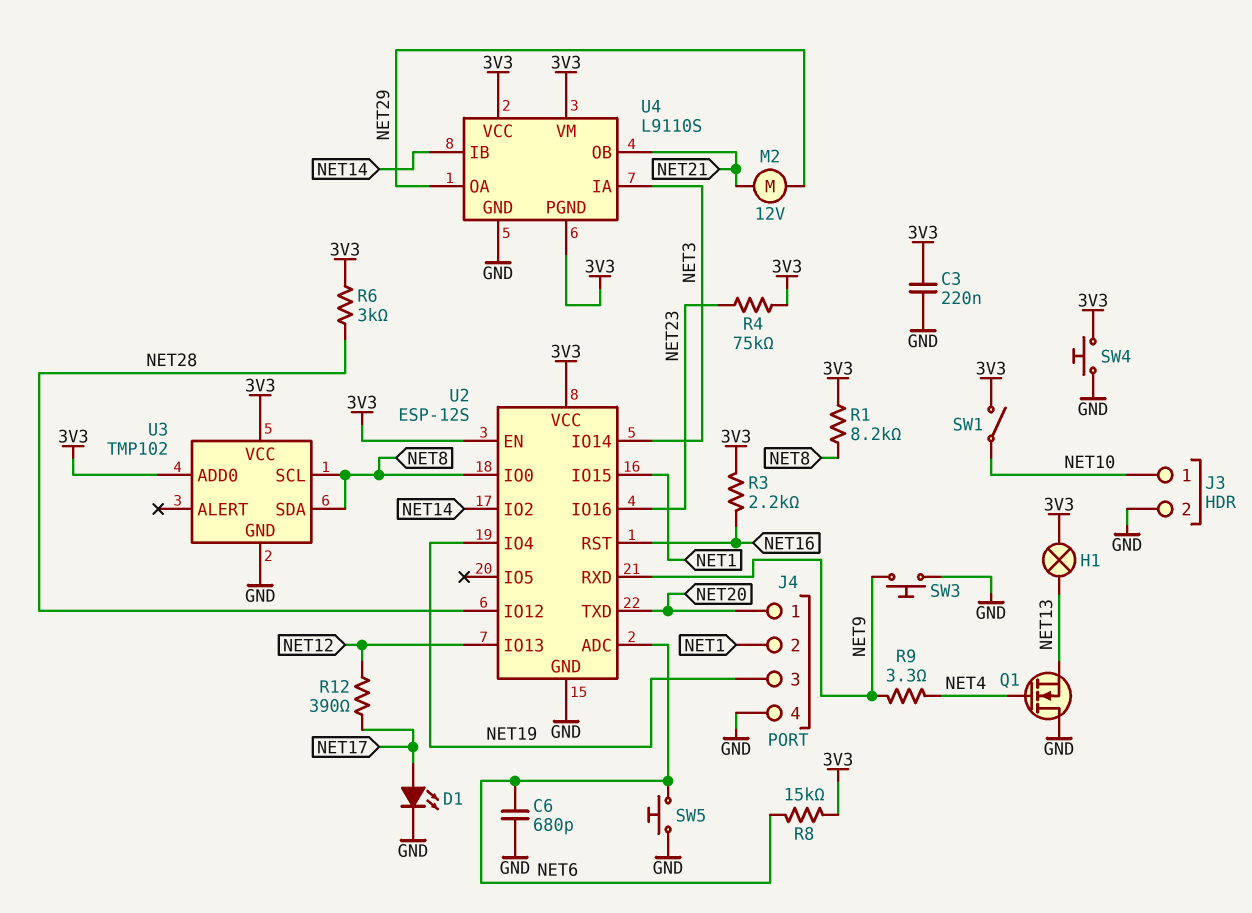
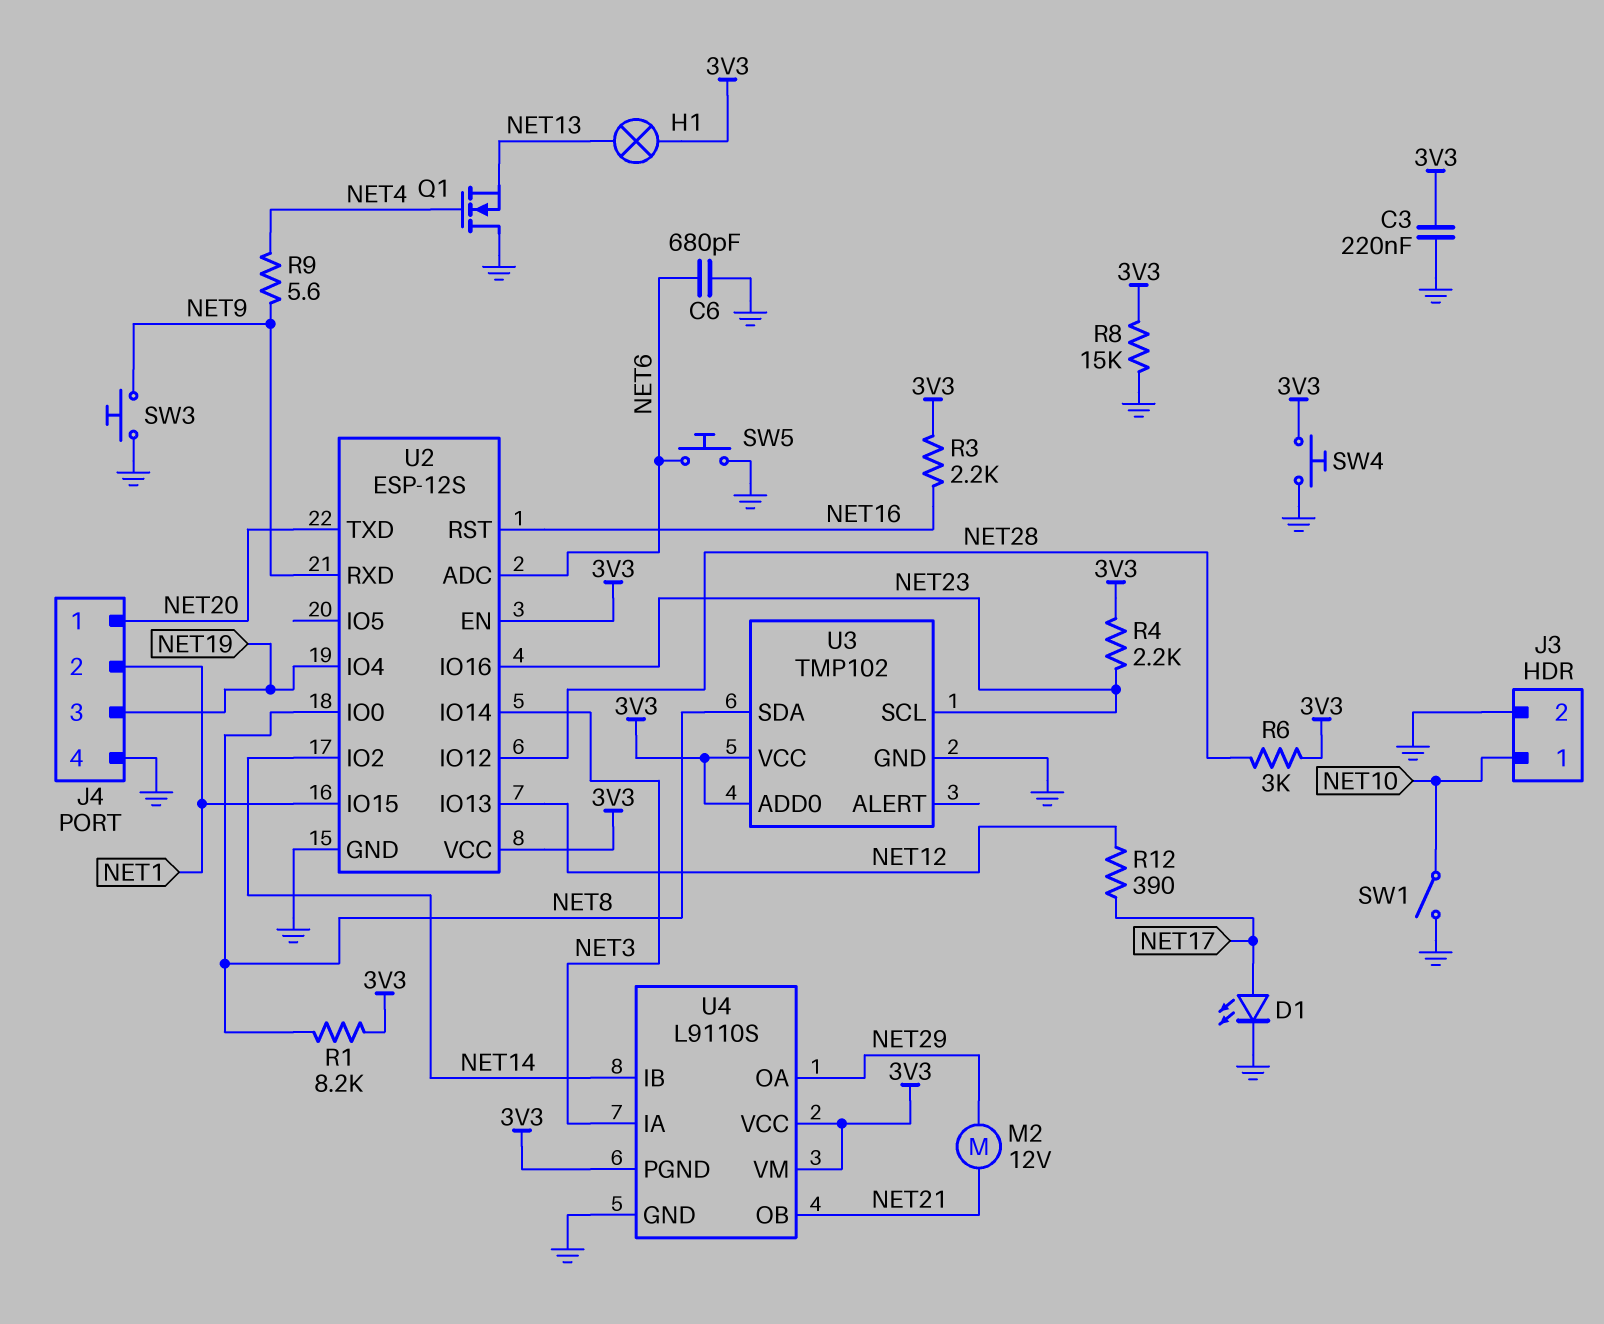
R4: 75k (3V3, NET23) -> 2.2k (3V3, NET23)
R8: 15k (3V3, NET6) -> 15k (3V3, GND)
R9: 3.3 (NET4, NET9) -> 5.6 (NET4, NET9)
SW1: switch (3V3, NET10) -> switch (GND, NET10)
U3 pin SCL: NET8 -> NET23

